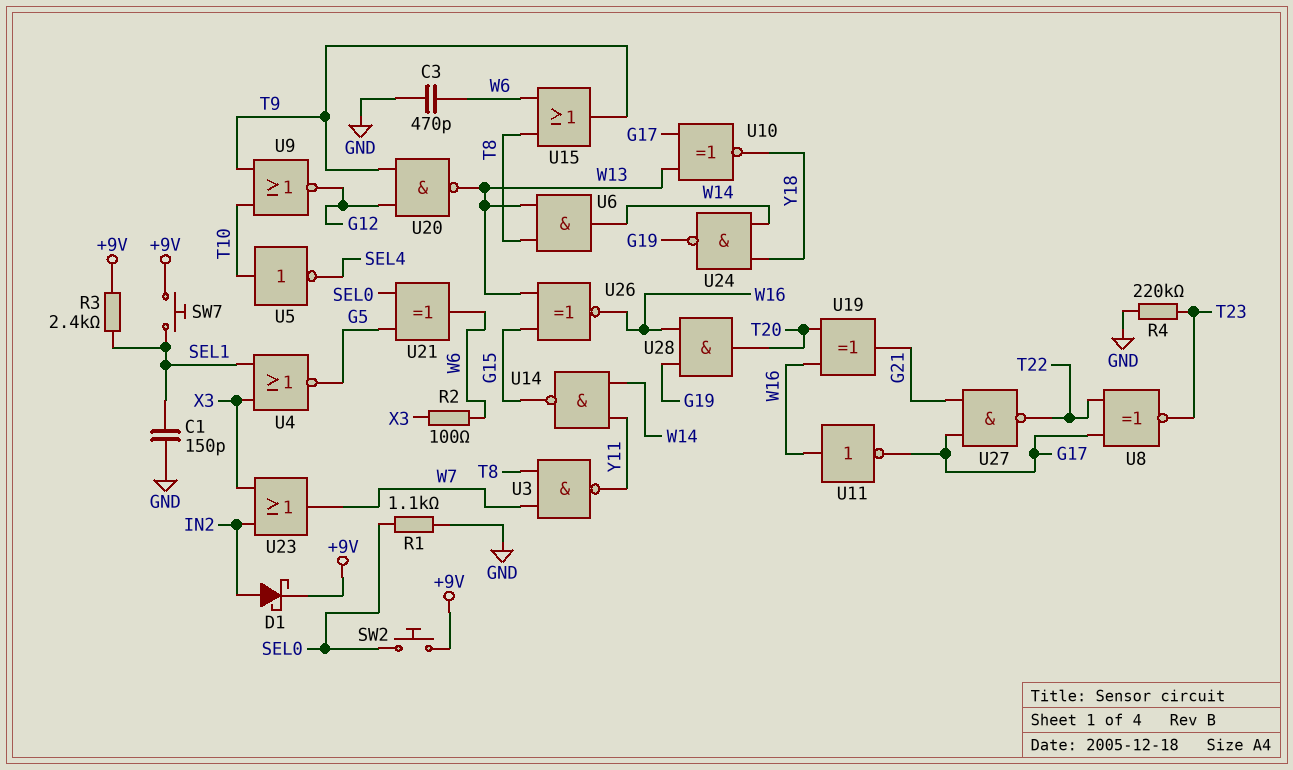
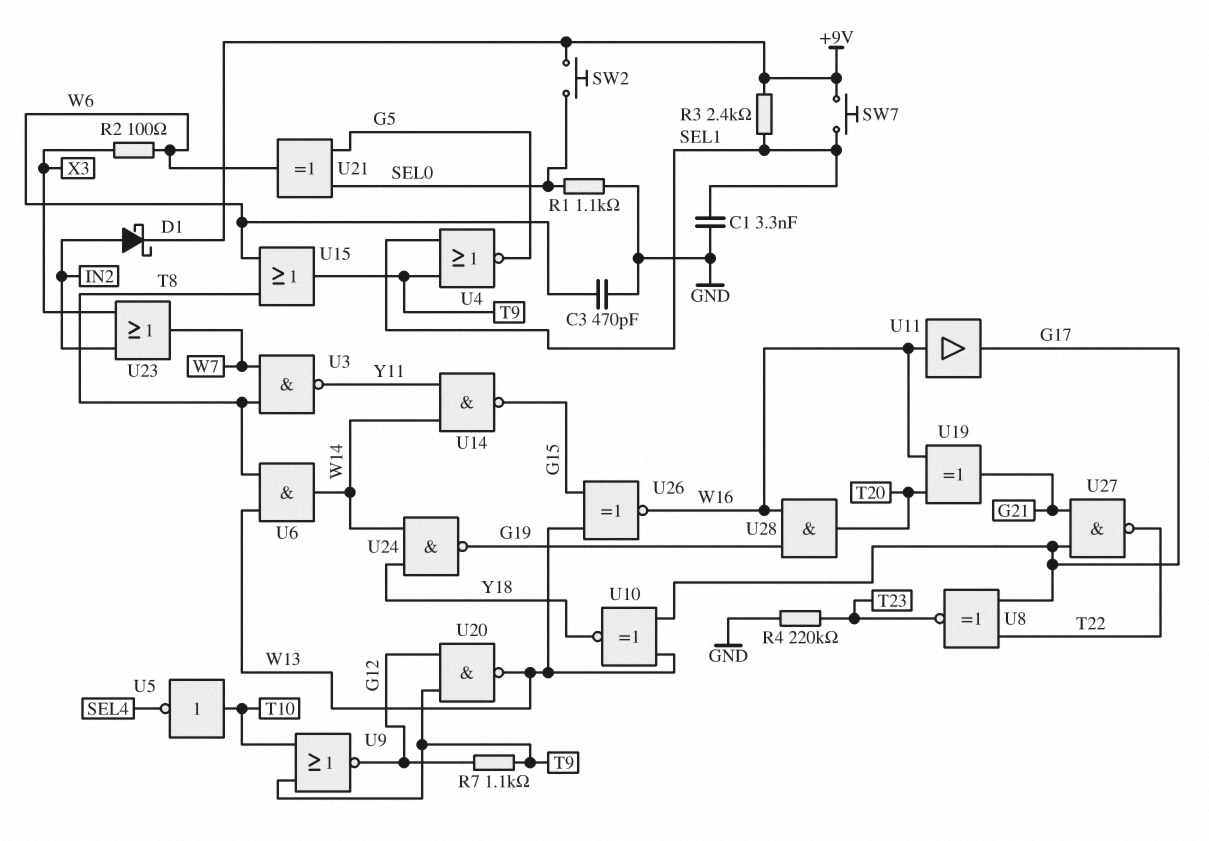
C1: 150pF (GND, SEL1) -> 3.3nF (GND, SEL1)
R7: none -> 1.1k (G12, T9)
U4: NOR (in SEL1, in X3, out G5) -> NOR (in SEL1, in T9, out G5)
U11: NOT (in W16, out G17) -> buffer (in W16, out G17)

